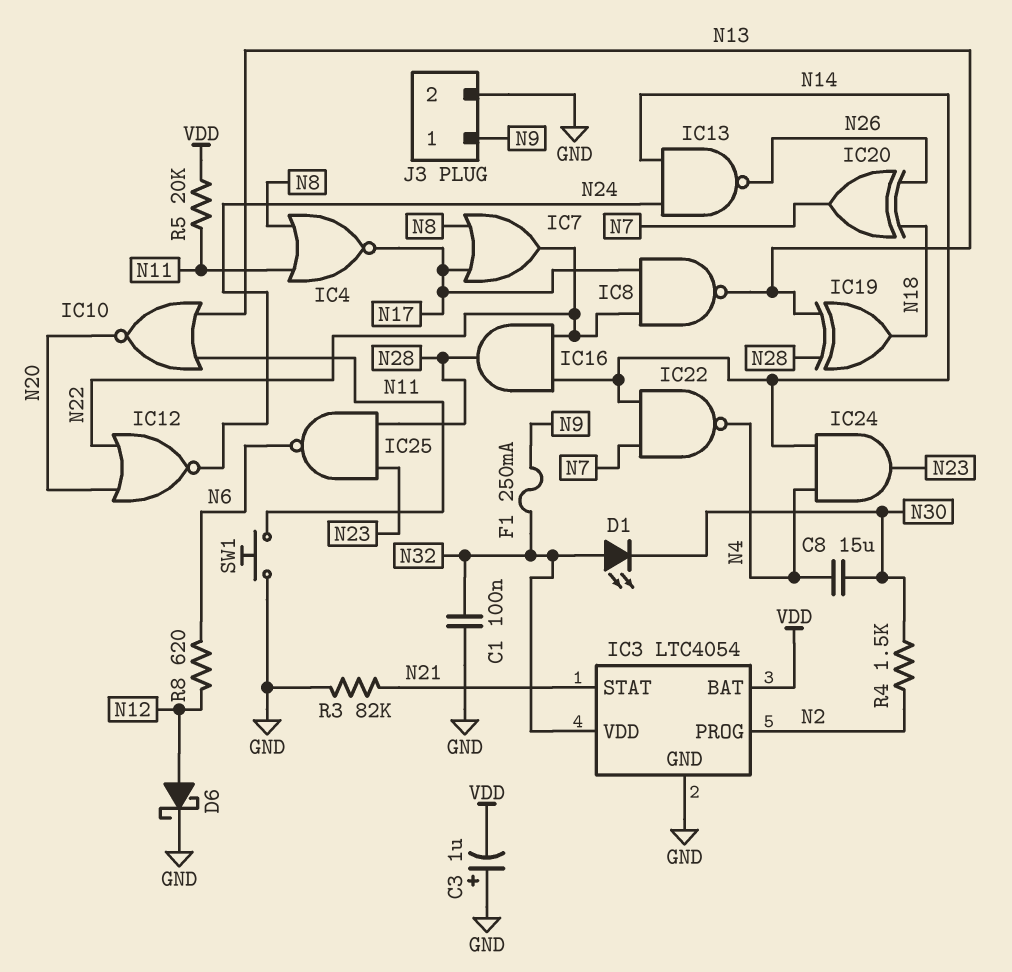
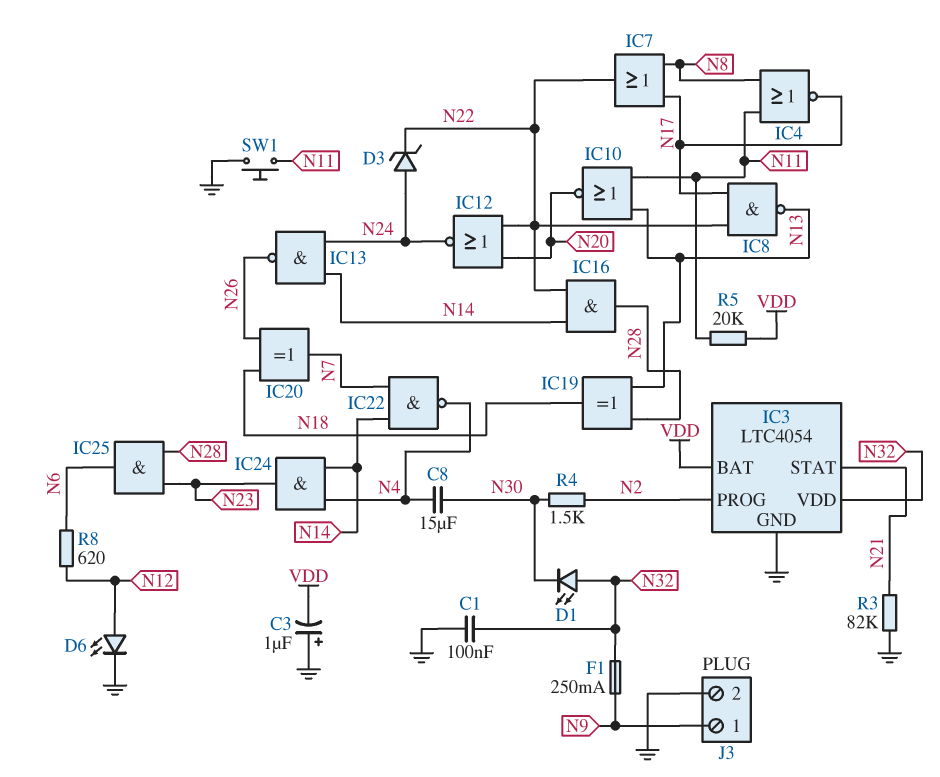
D3: none -> zener (A N24, K N22)
D6: schottky (A N12, K GND) -> LED (A N12, K GND)
IC25: NAND (in N23, in N28, out N6) -> AND (in N23, in N28, out N6)

